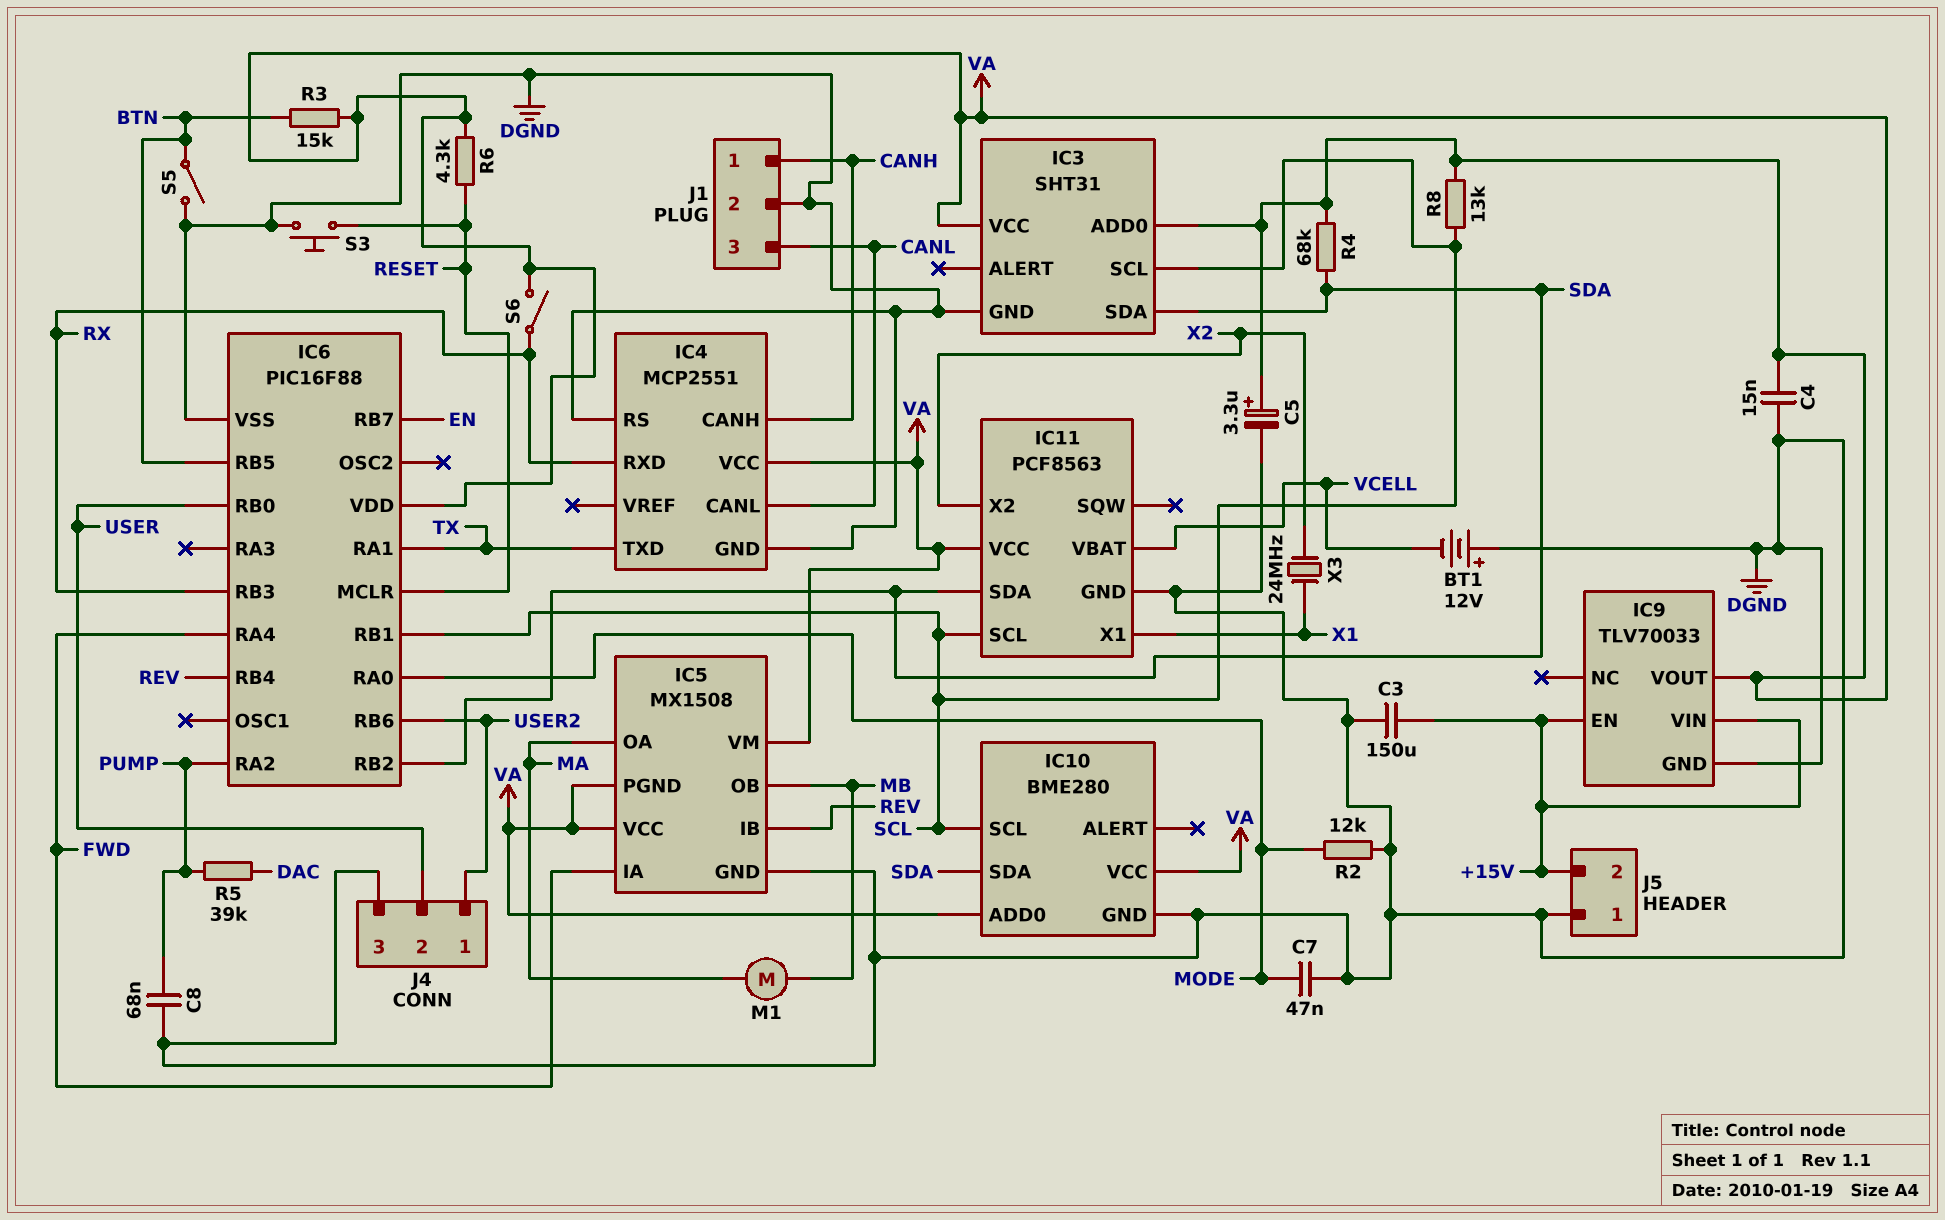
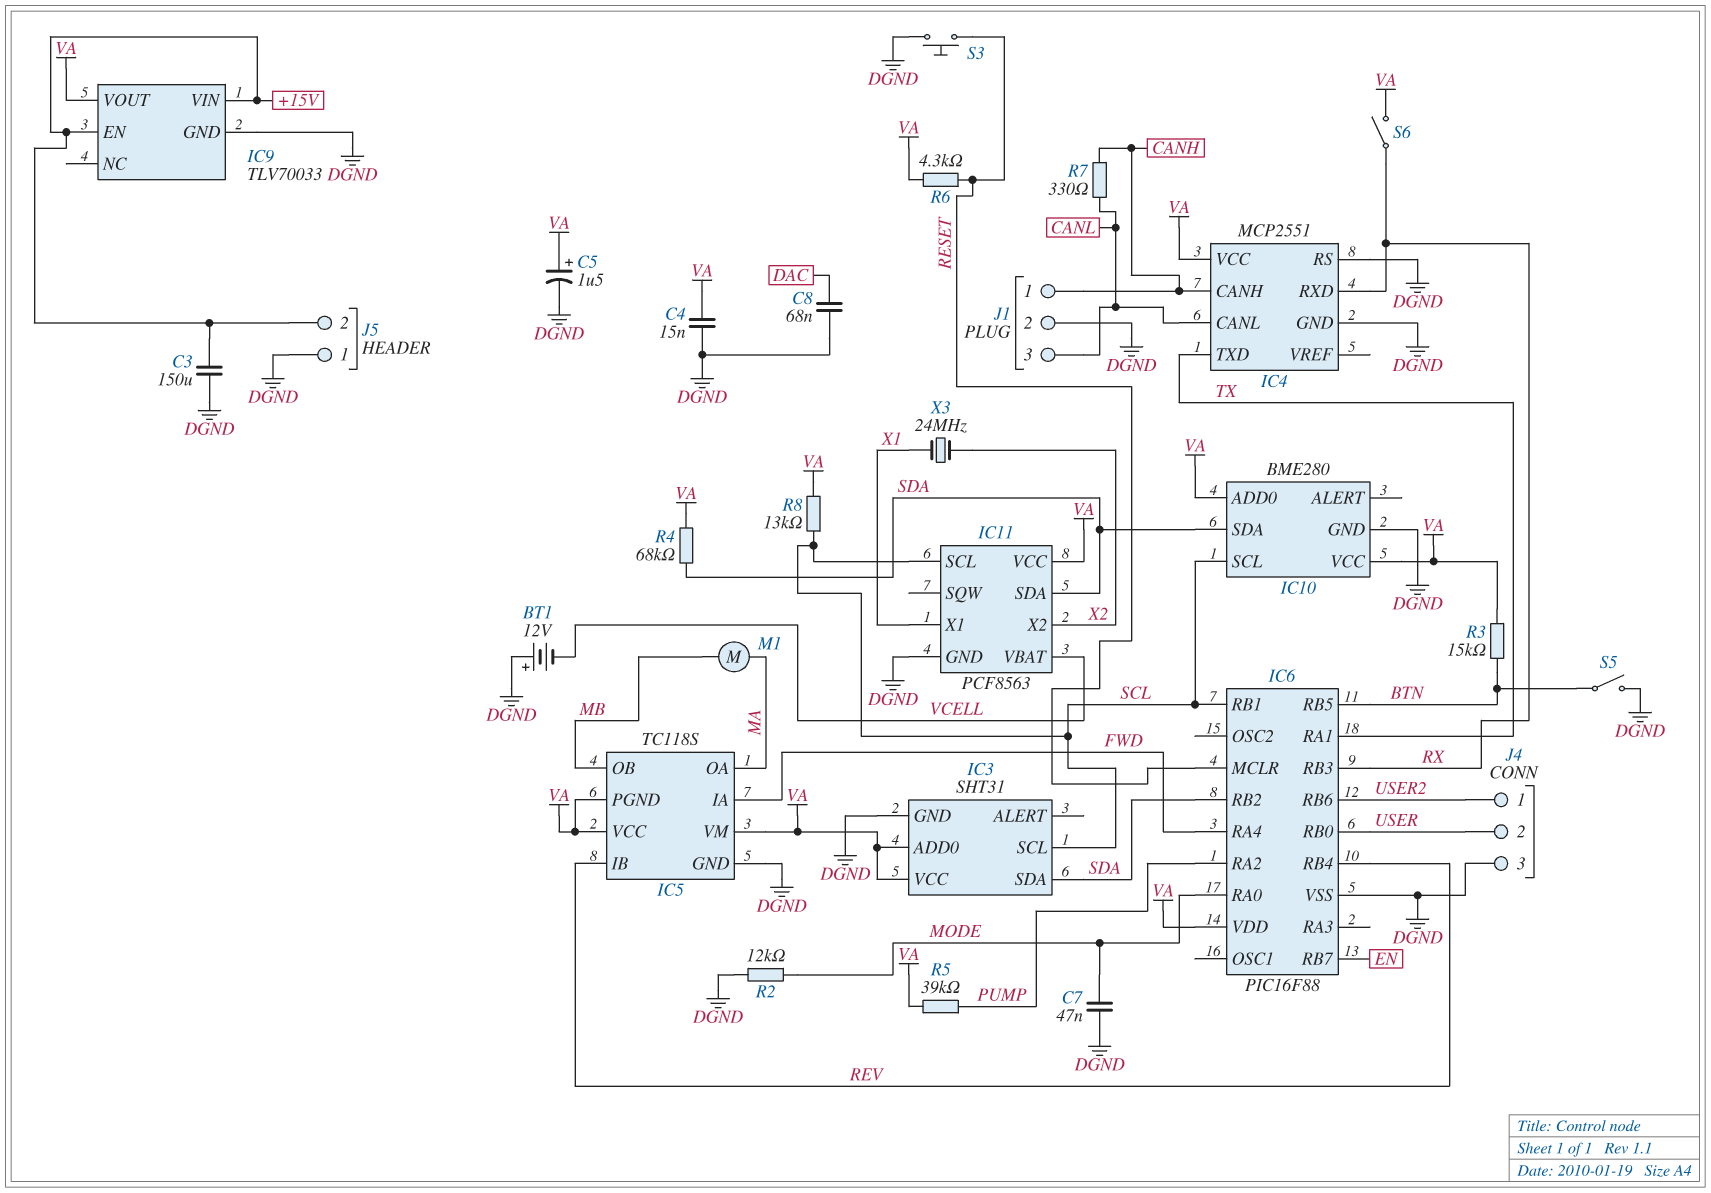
C5: 3.3uF (plus VA, minus DGND) -> 1.5uF (plus VA, minus DGND)
C8: 68nF (DGND, PUMP) -> 68nF (DAC, DGND)
IC5: MX1508 -> TC118S
R5: 39k (DAC, PUMP) -> 39k (PUMP, VA)
R7: none -> 330 (CANH, CANL)

